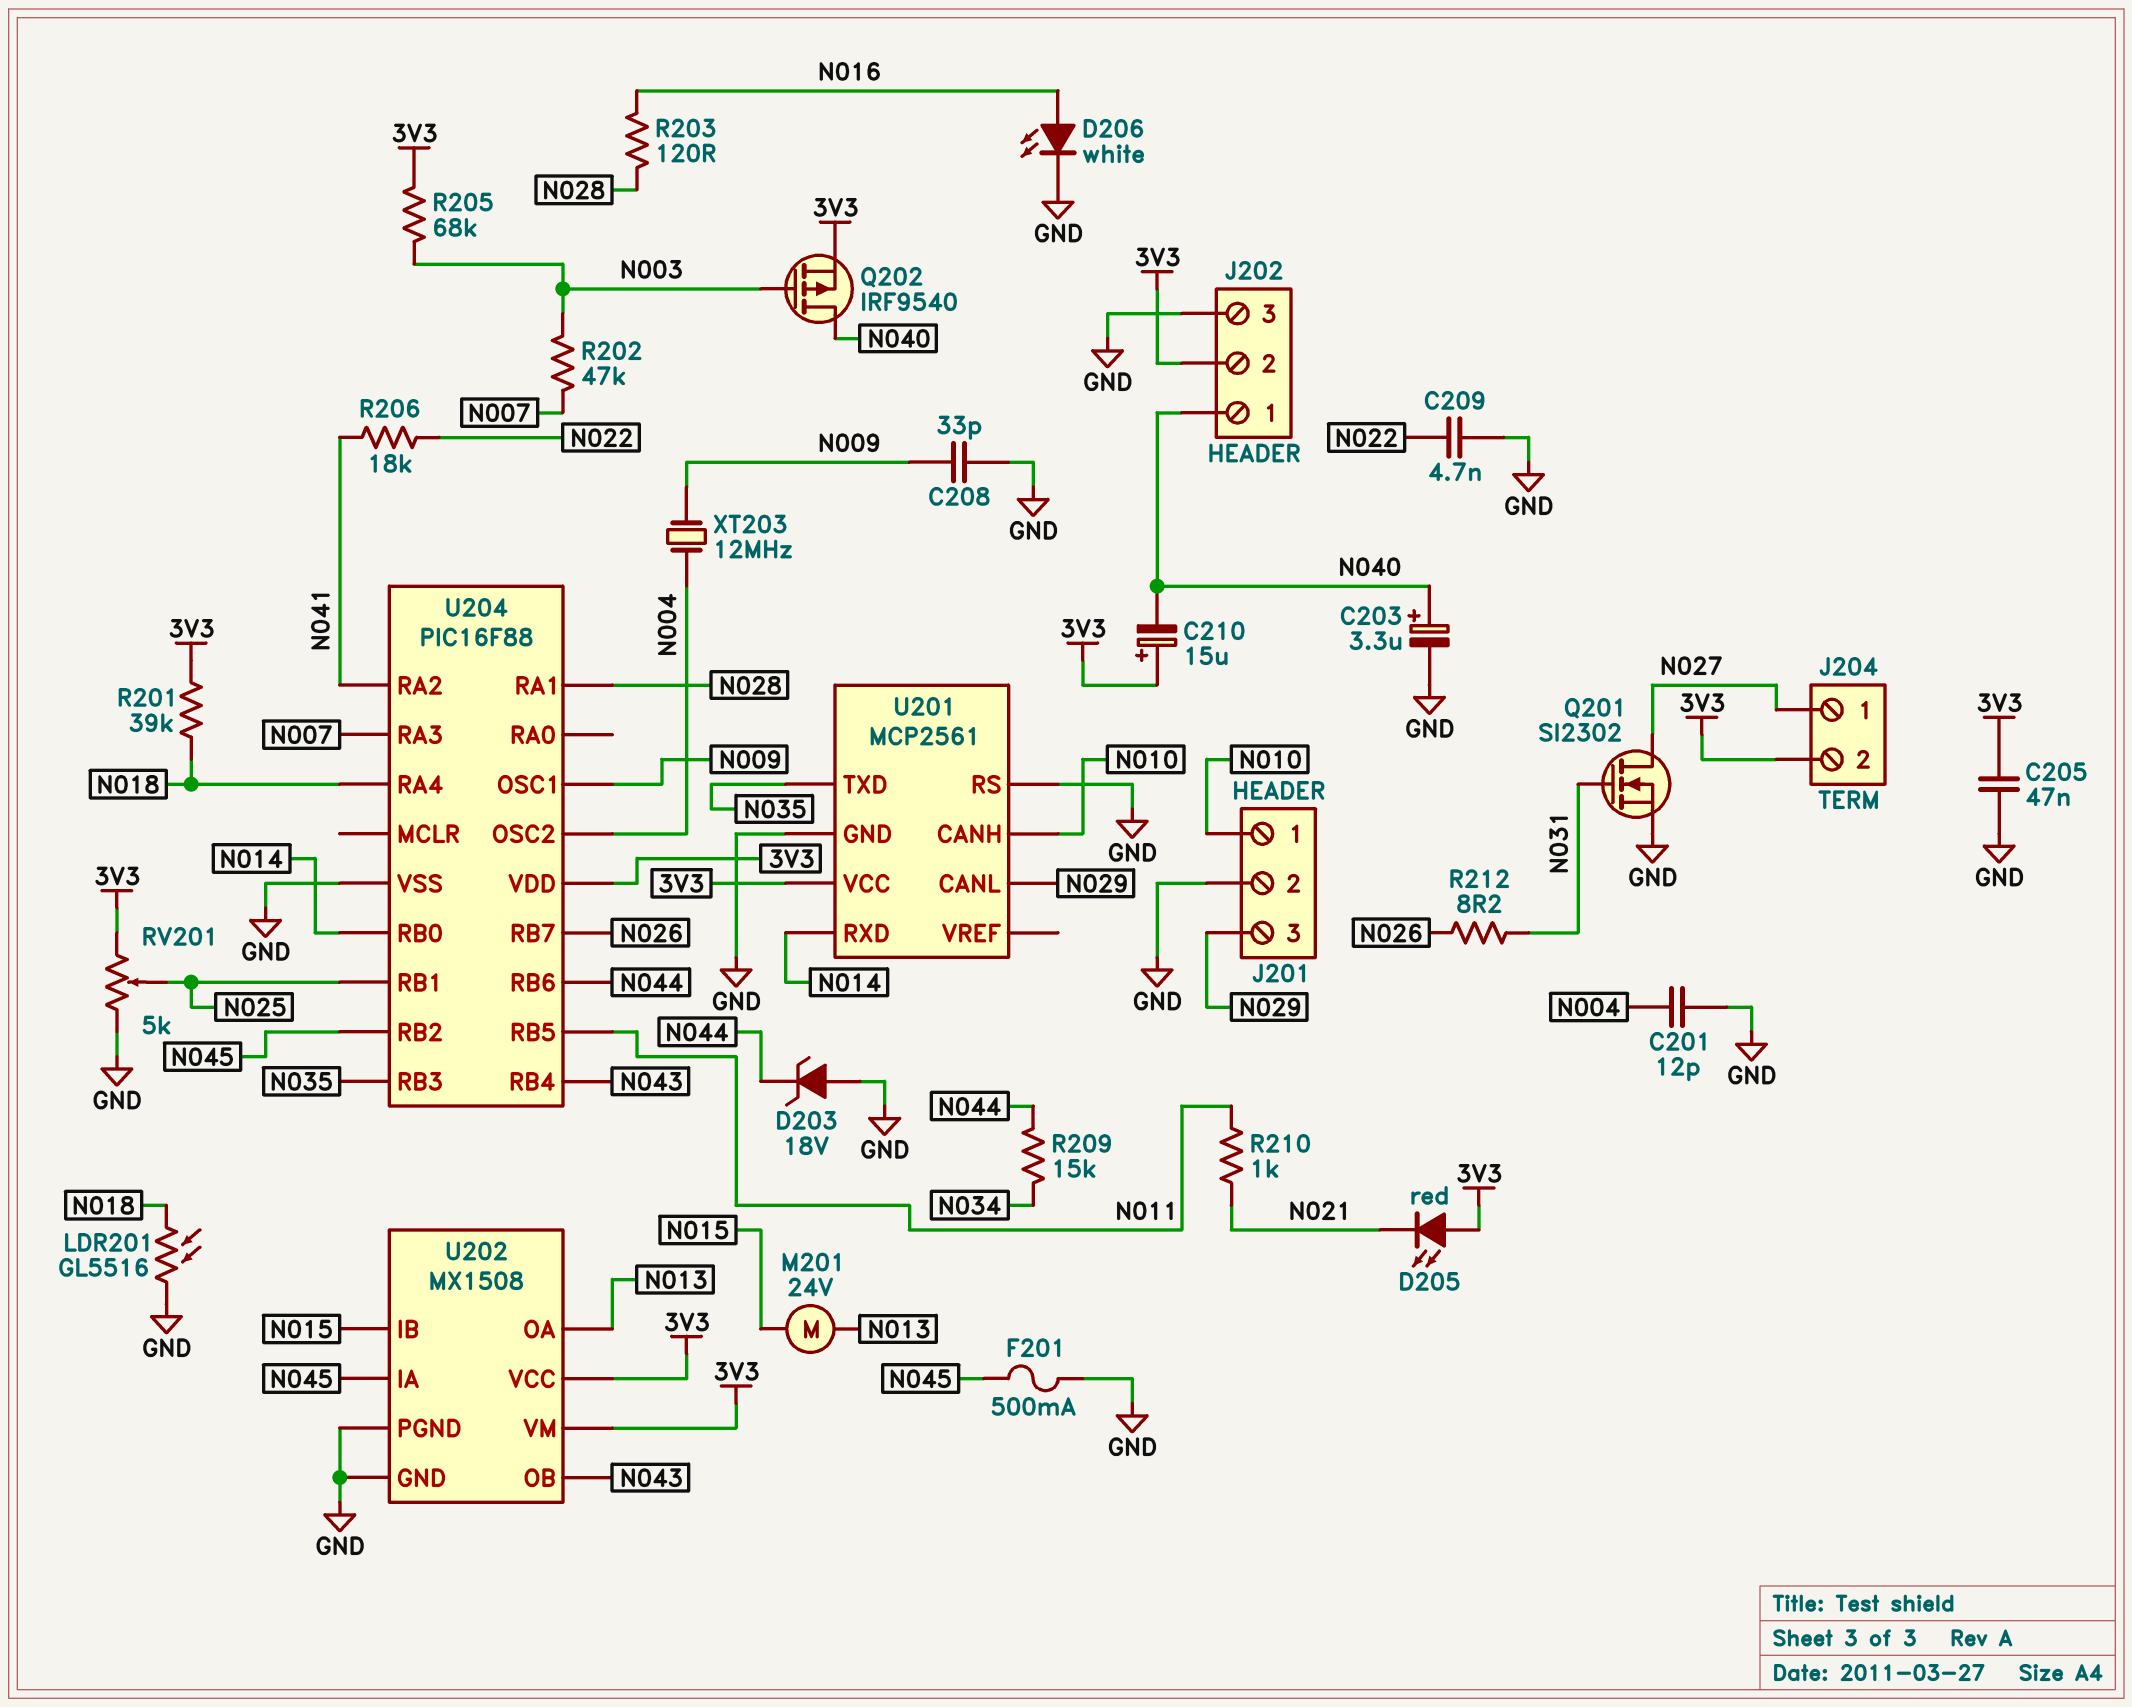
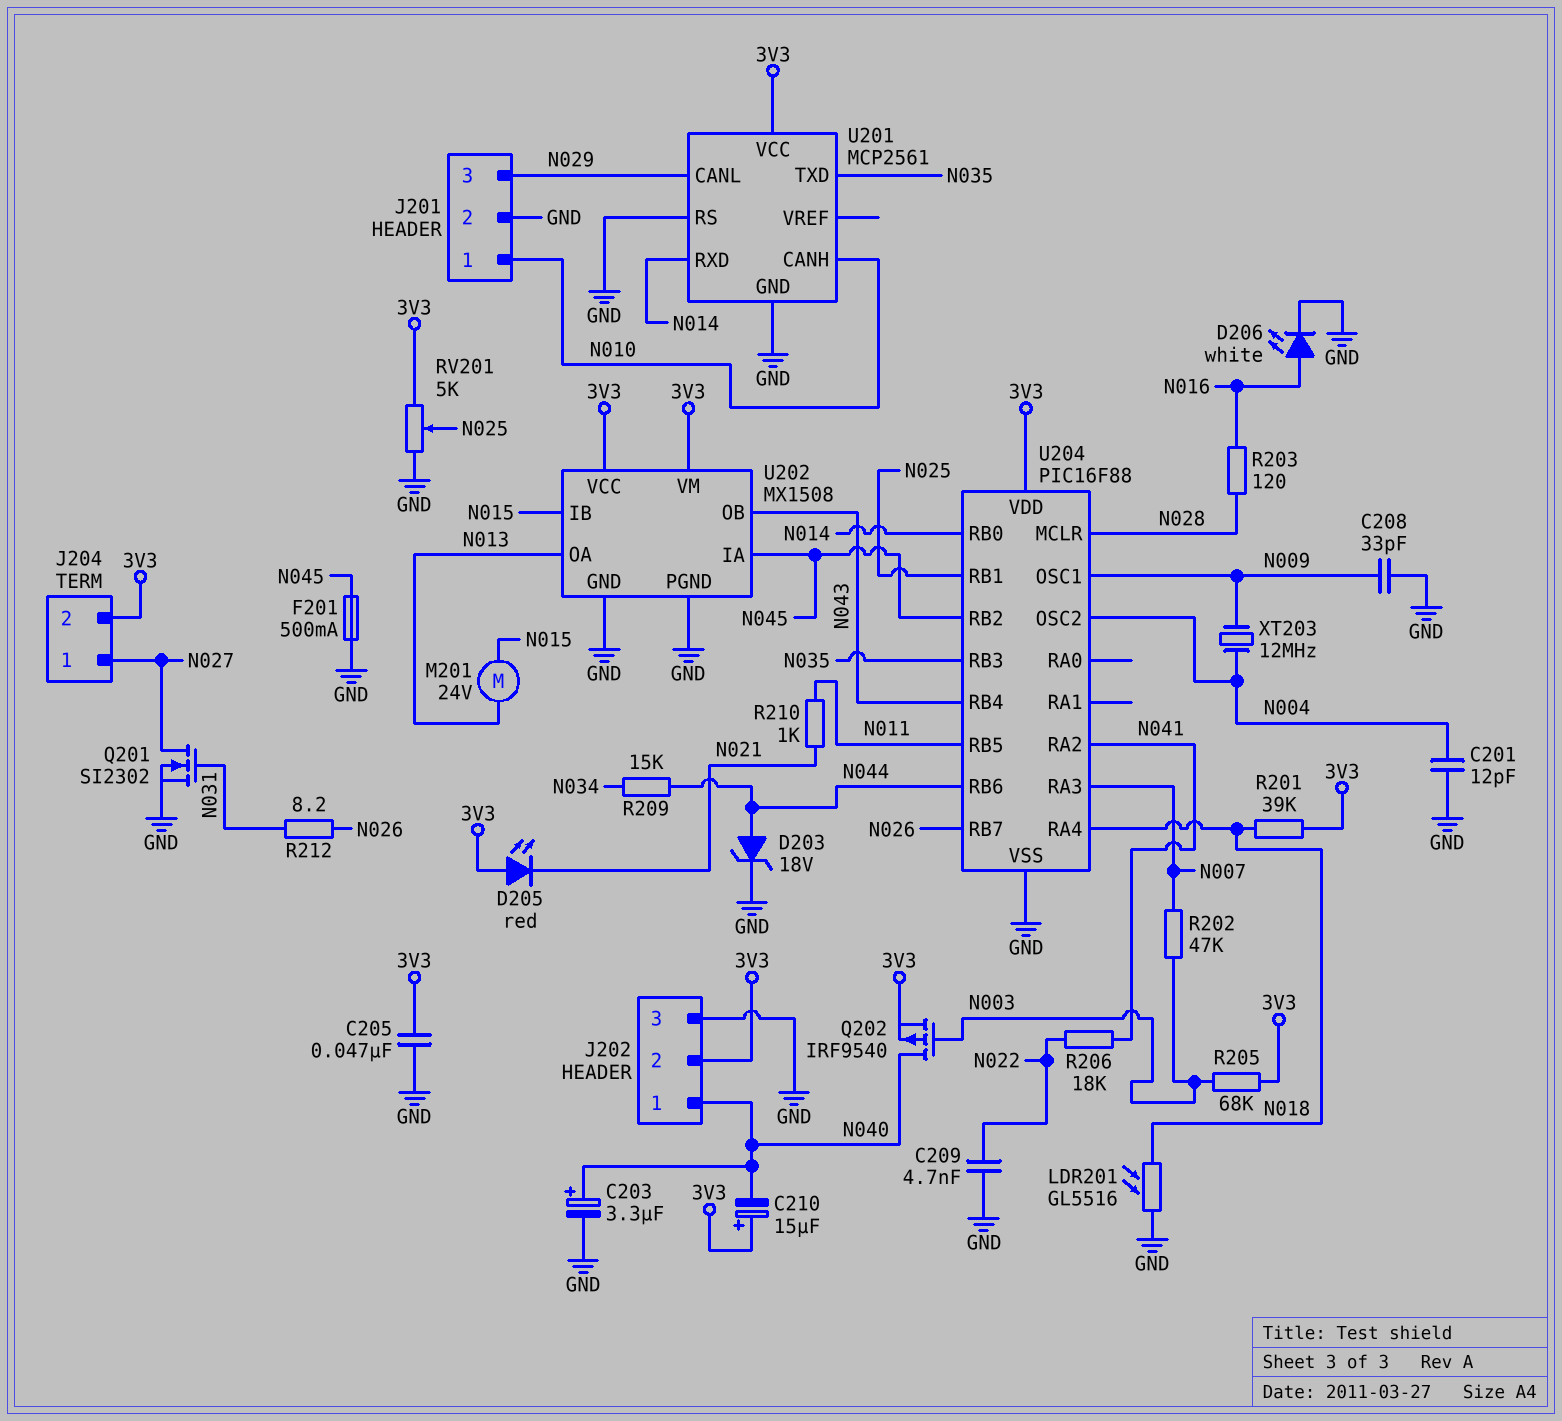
D203: zener 18V (A GND, K N044) -> zener 18V (A N044, K GND)
U204 pin MCLR: none -> N028
U204 pin RA1: N028 -> none

